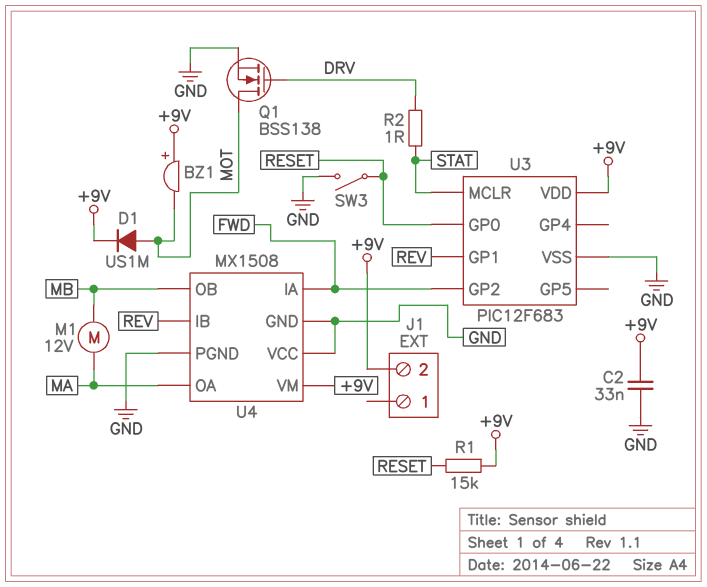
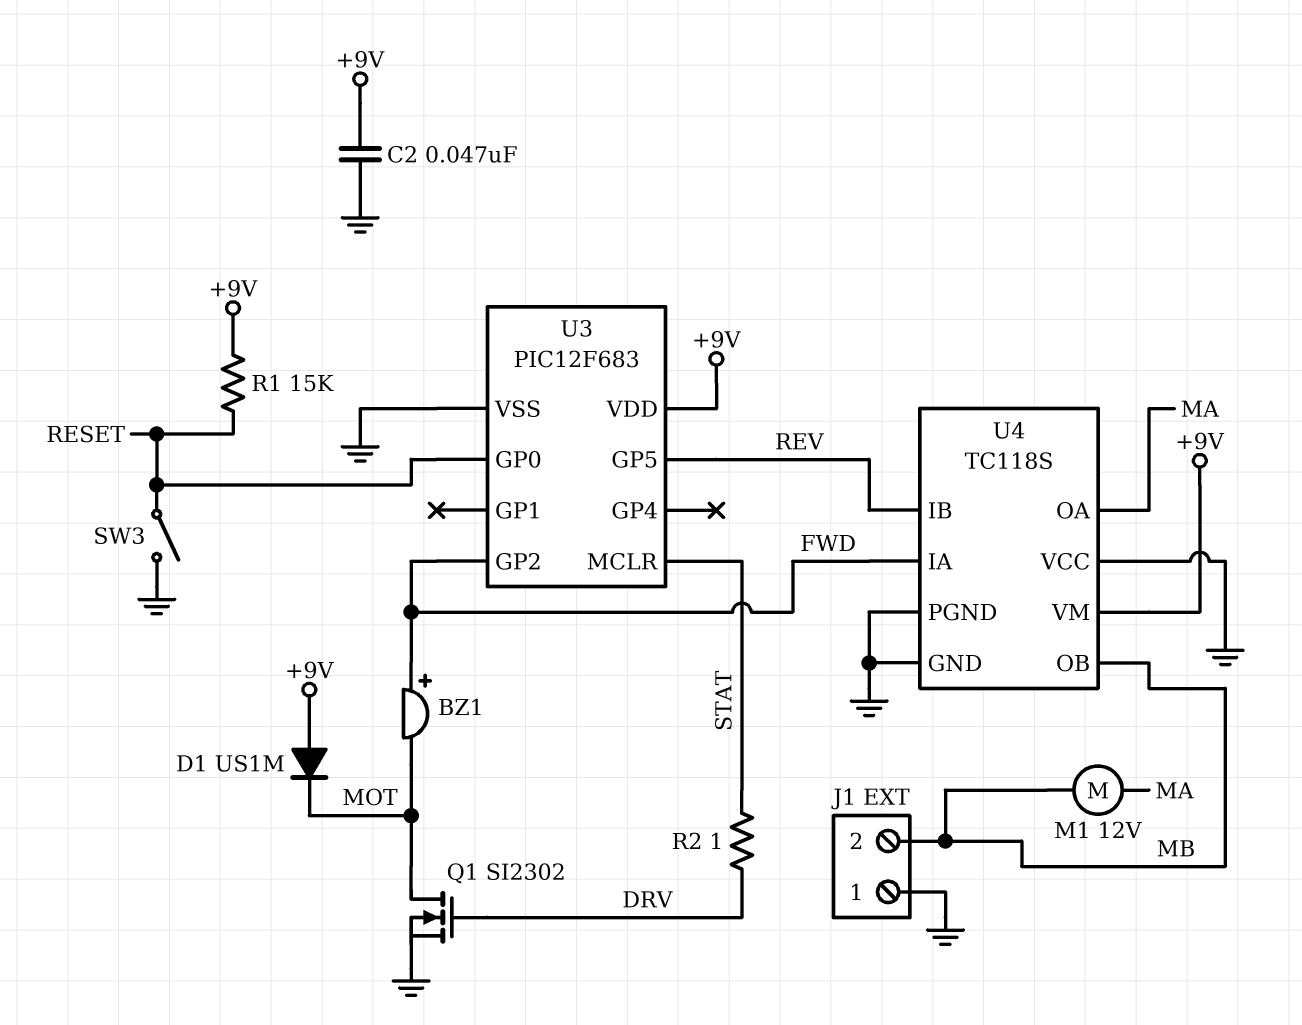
BZ1: buzzer (plus +9V, minus MOT) -> buzzer (plus FWD, minus MOT)
C2: 33nF (+9V, GND) -> 47nF (+9V, GND)
D1: diode US1M (A MOT, K +9V) -> diode US1M (A +9V, K MOT)
J1 pin 1: none -> GND
J1 pin 2: +9V -> MB
Q1: NMOS BSS138 (G DRV, D MOT, S GND) -> NMOS SI2302 (G DRV, D MOT, S GND)
U3 pin GP1: REV -> none
U3 pin GP5: none -> REV
U4: MX1508 -> TC118S

